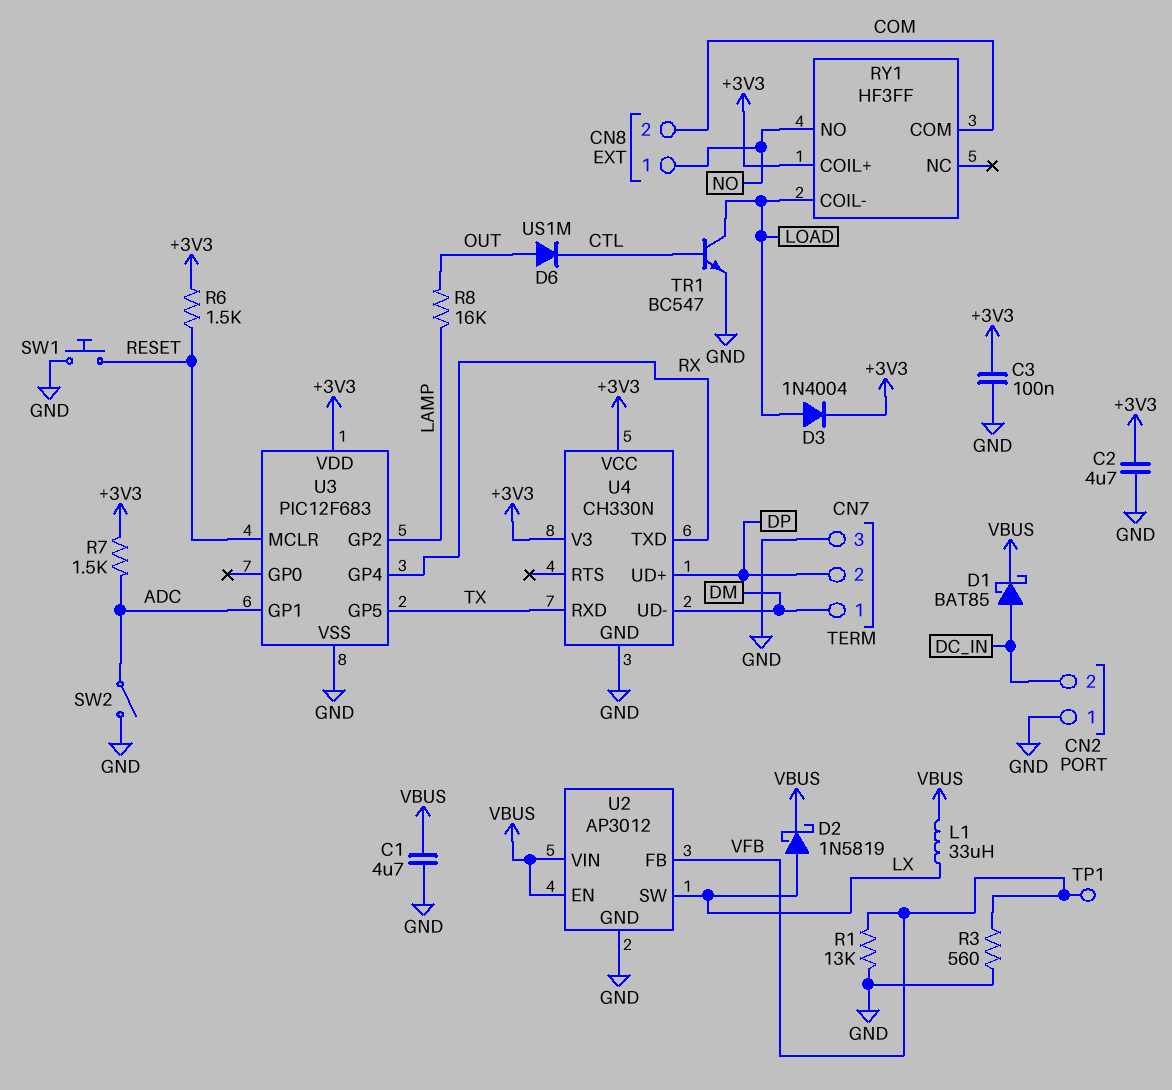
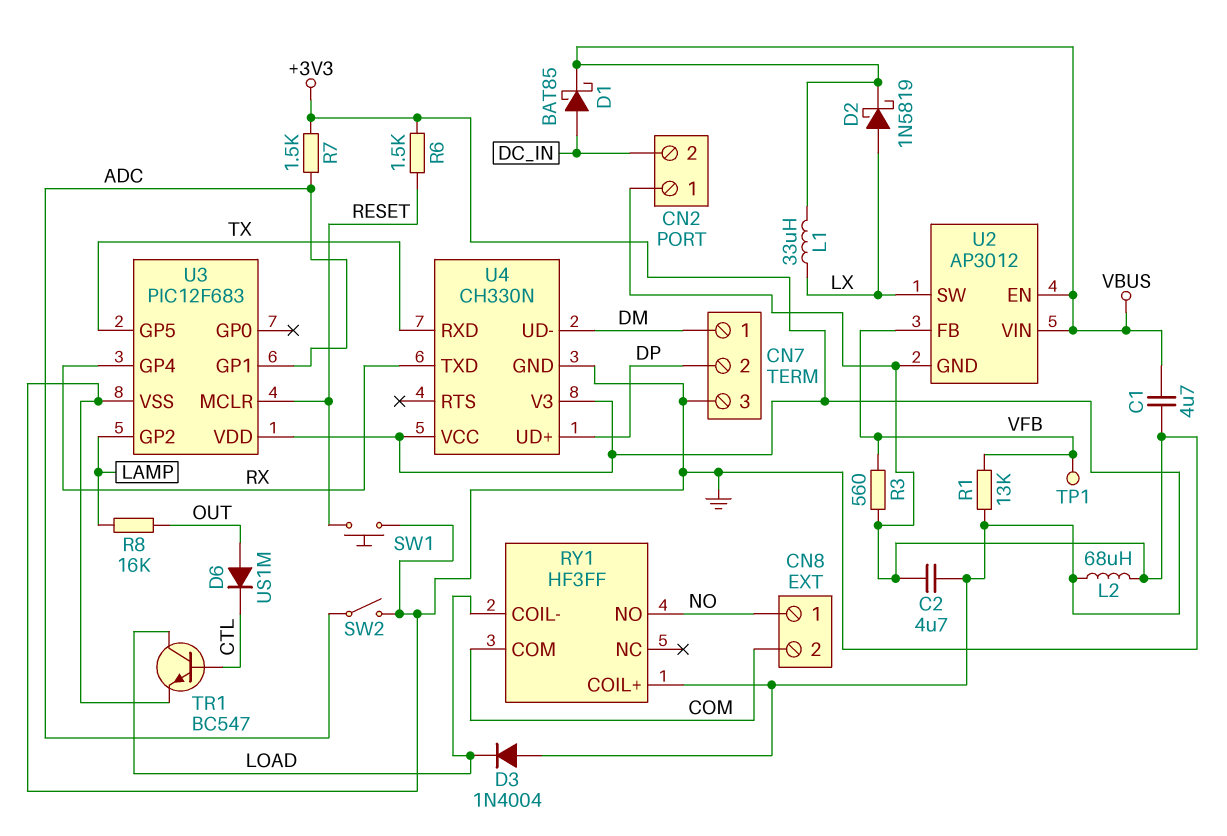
C3: 100nF (+3V3, GND) -> none
D3: diode 1N4004 (A LOAD, K +3V3) -> diode 1N4004 (A +3V3, K LOAD)
L2: none -> 68uH (+3V3, GND)
R1: 13k (GND, VFB) -> 13k (+3V3, VFB)

